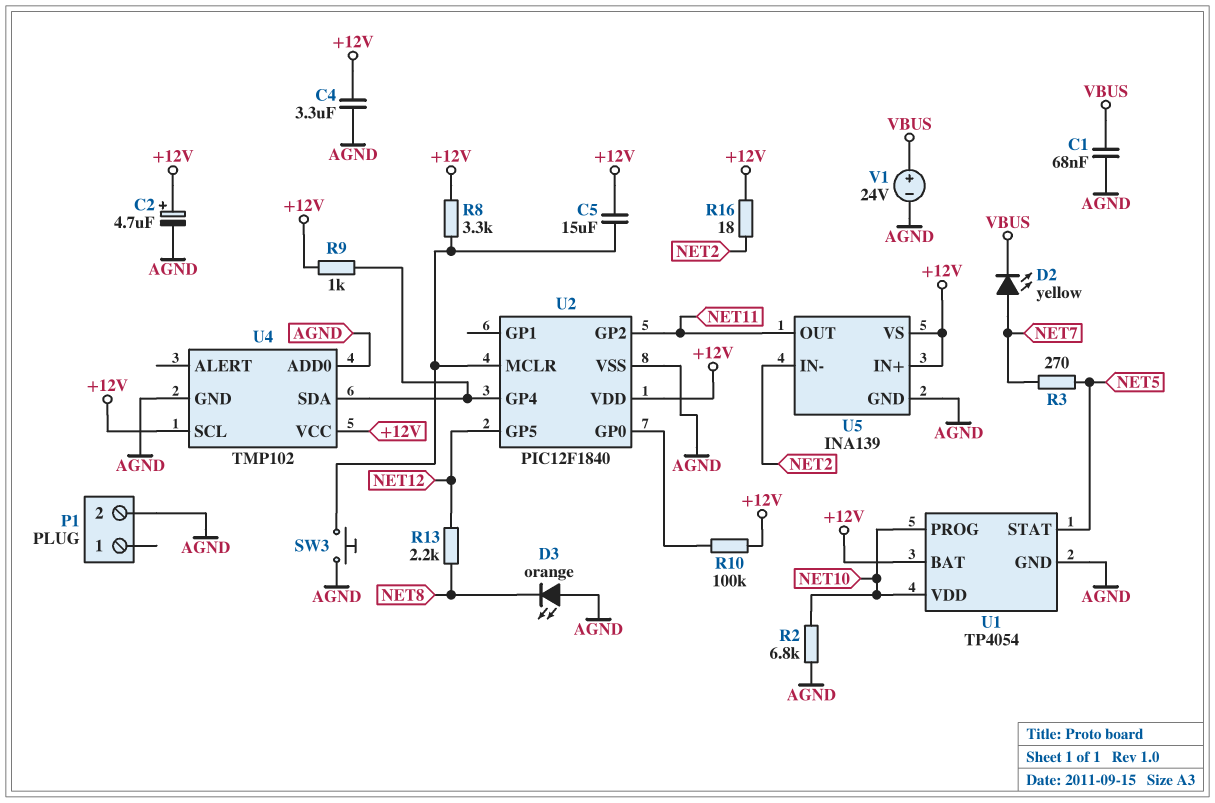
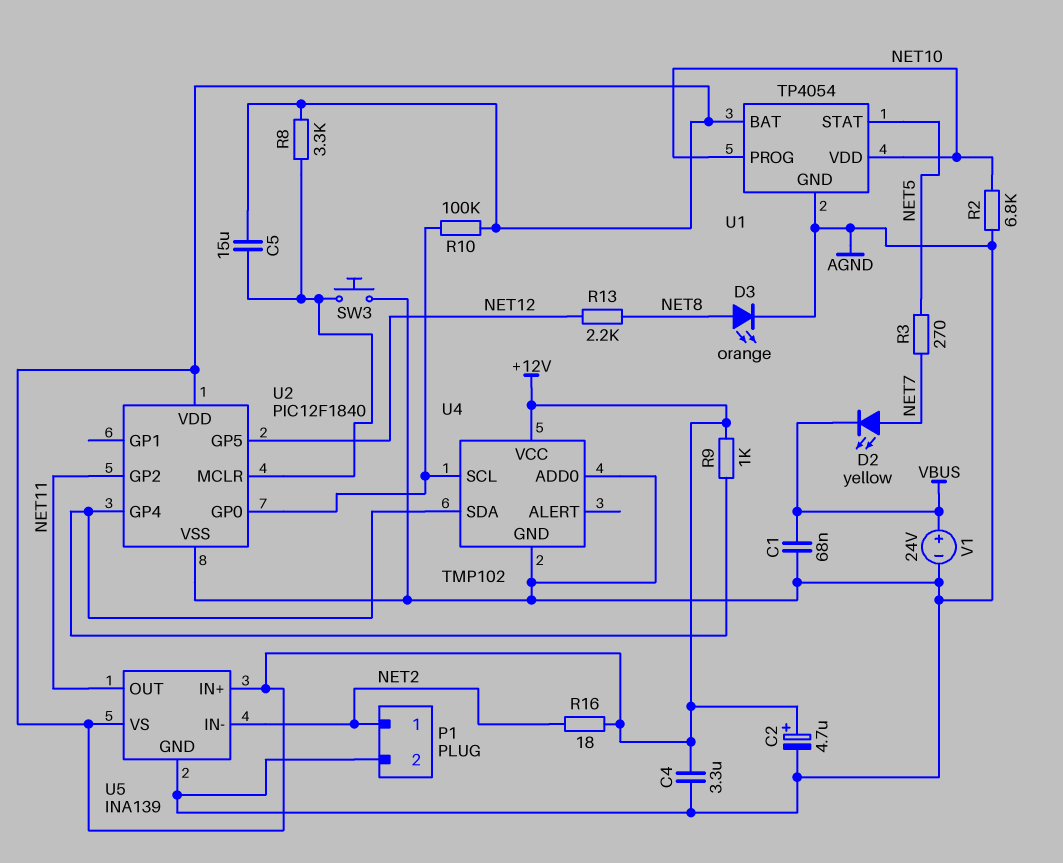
D3: LED orange (A AGND, K NET8) -> LED orange (A NET8, K AGND)
P1 pin 1: none -> NET2
U4 pin SCL: +12V -> U2/GP0

